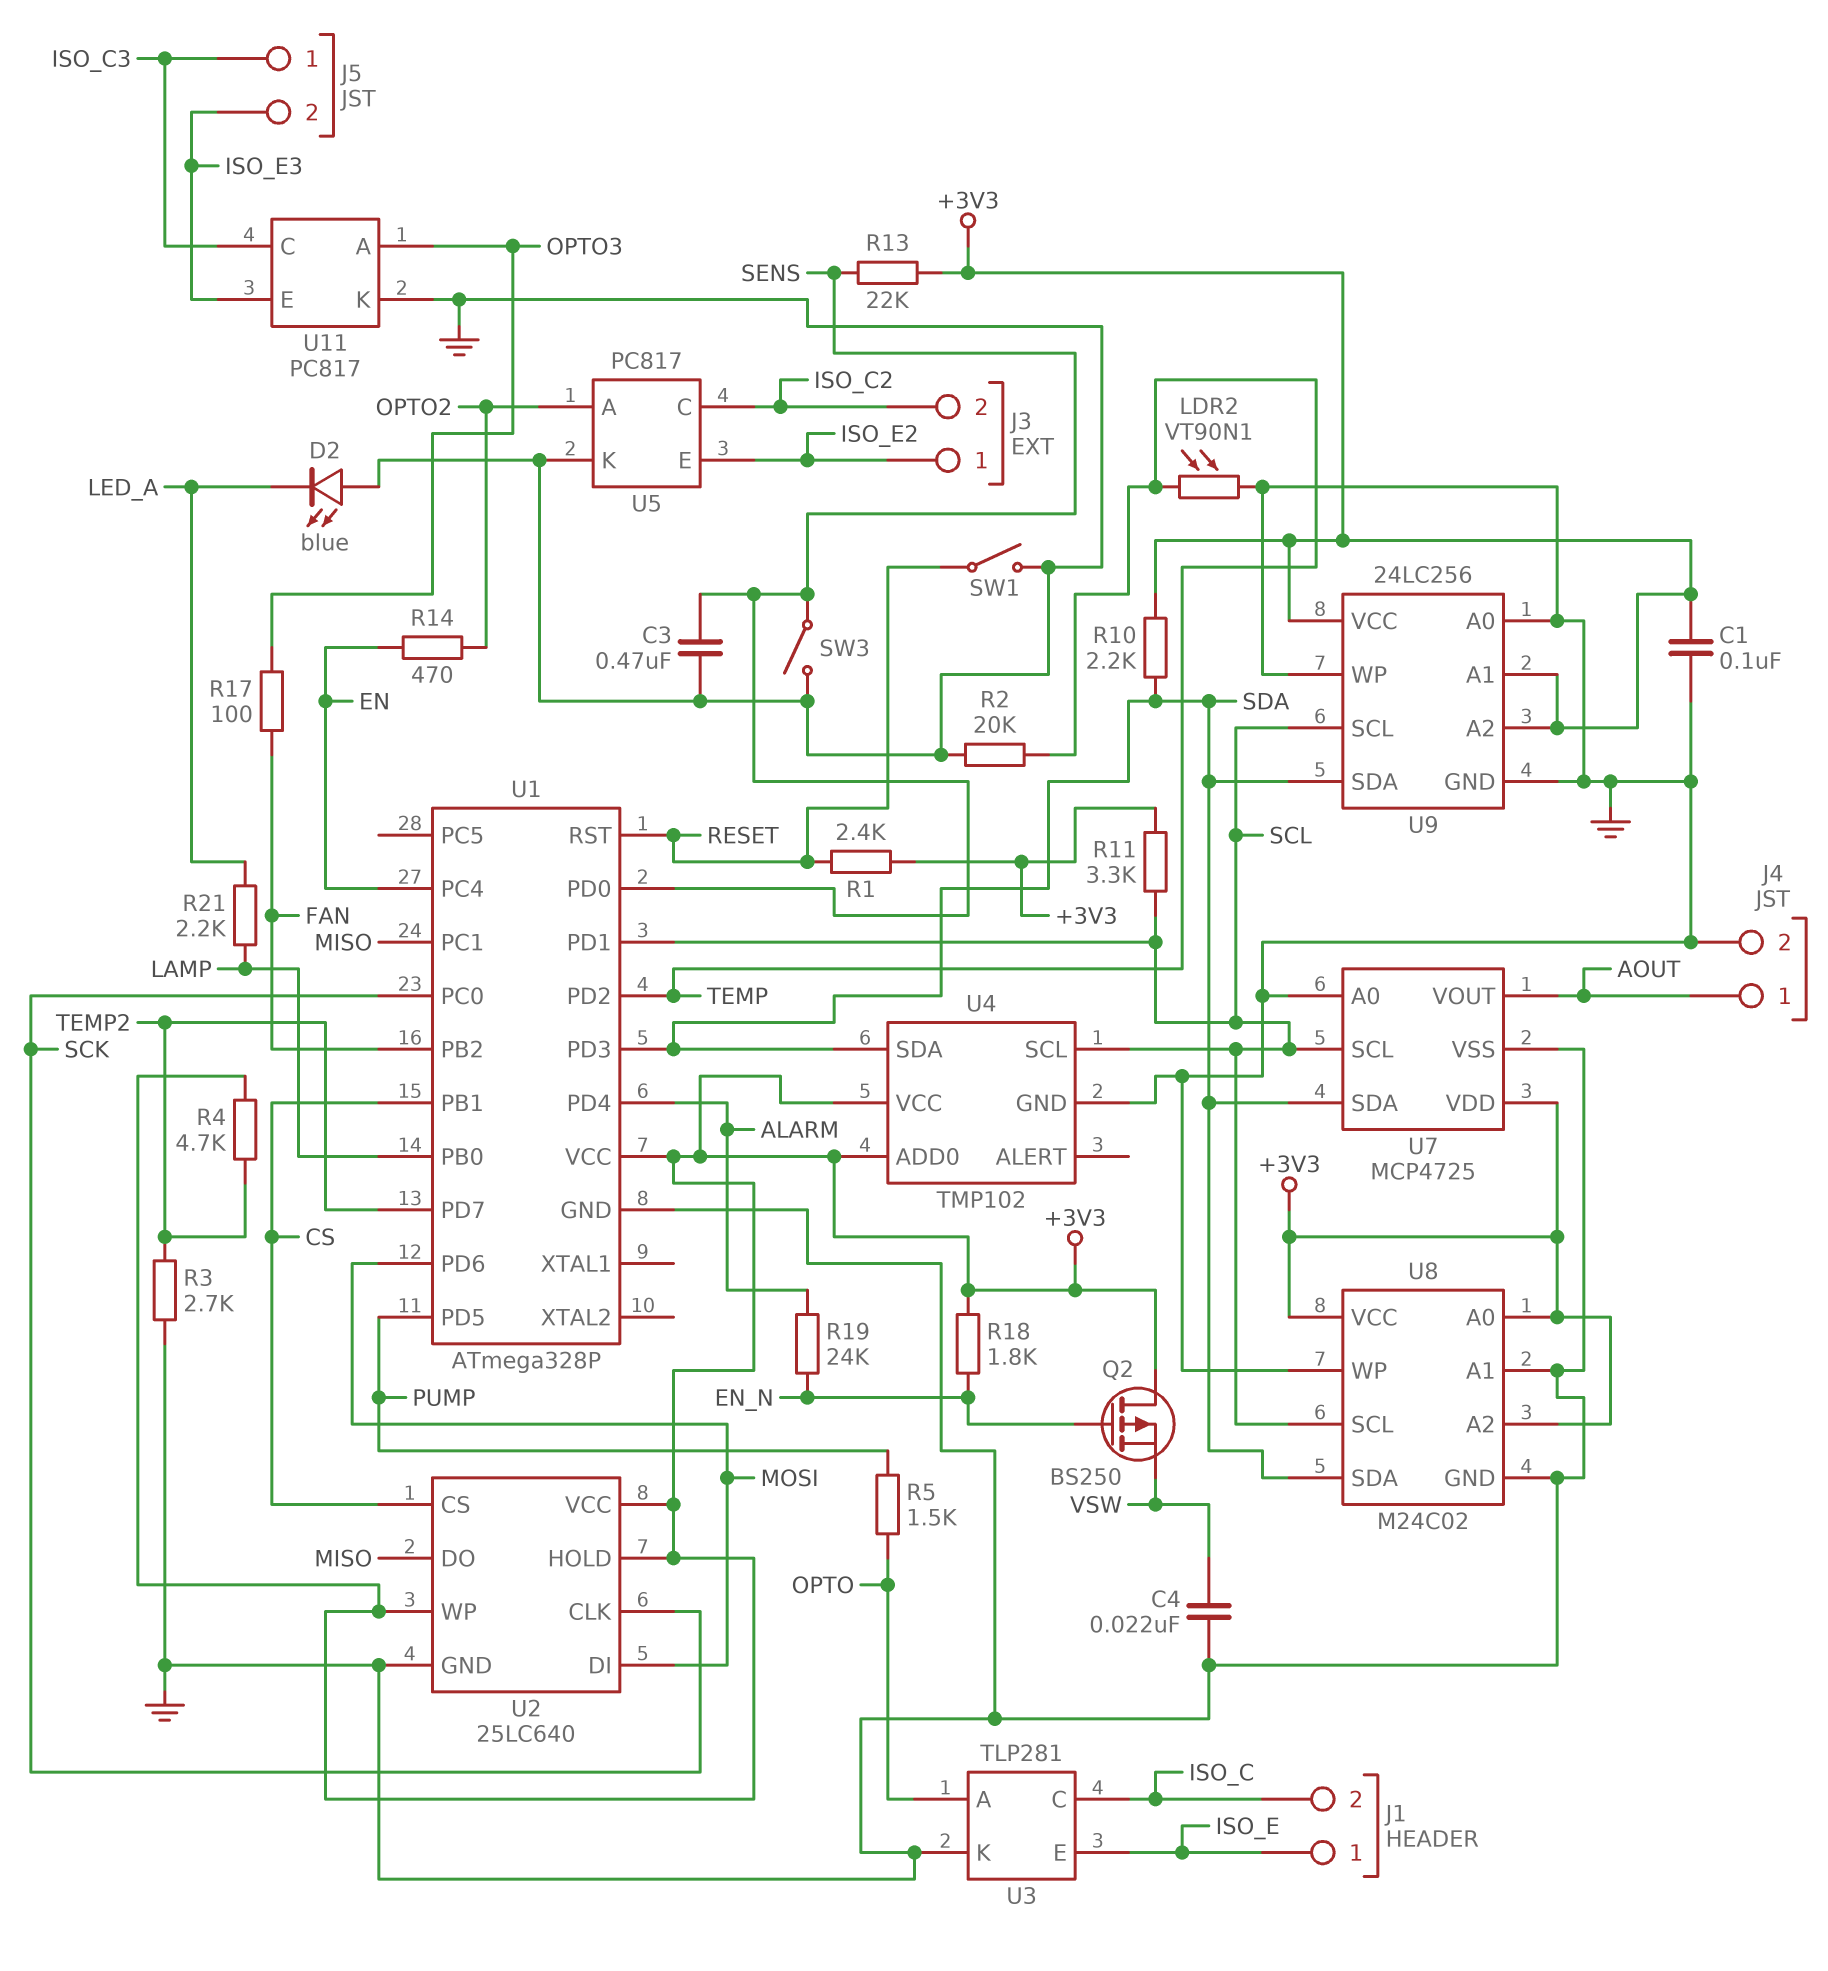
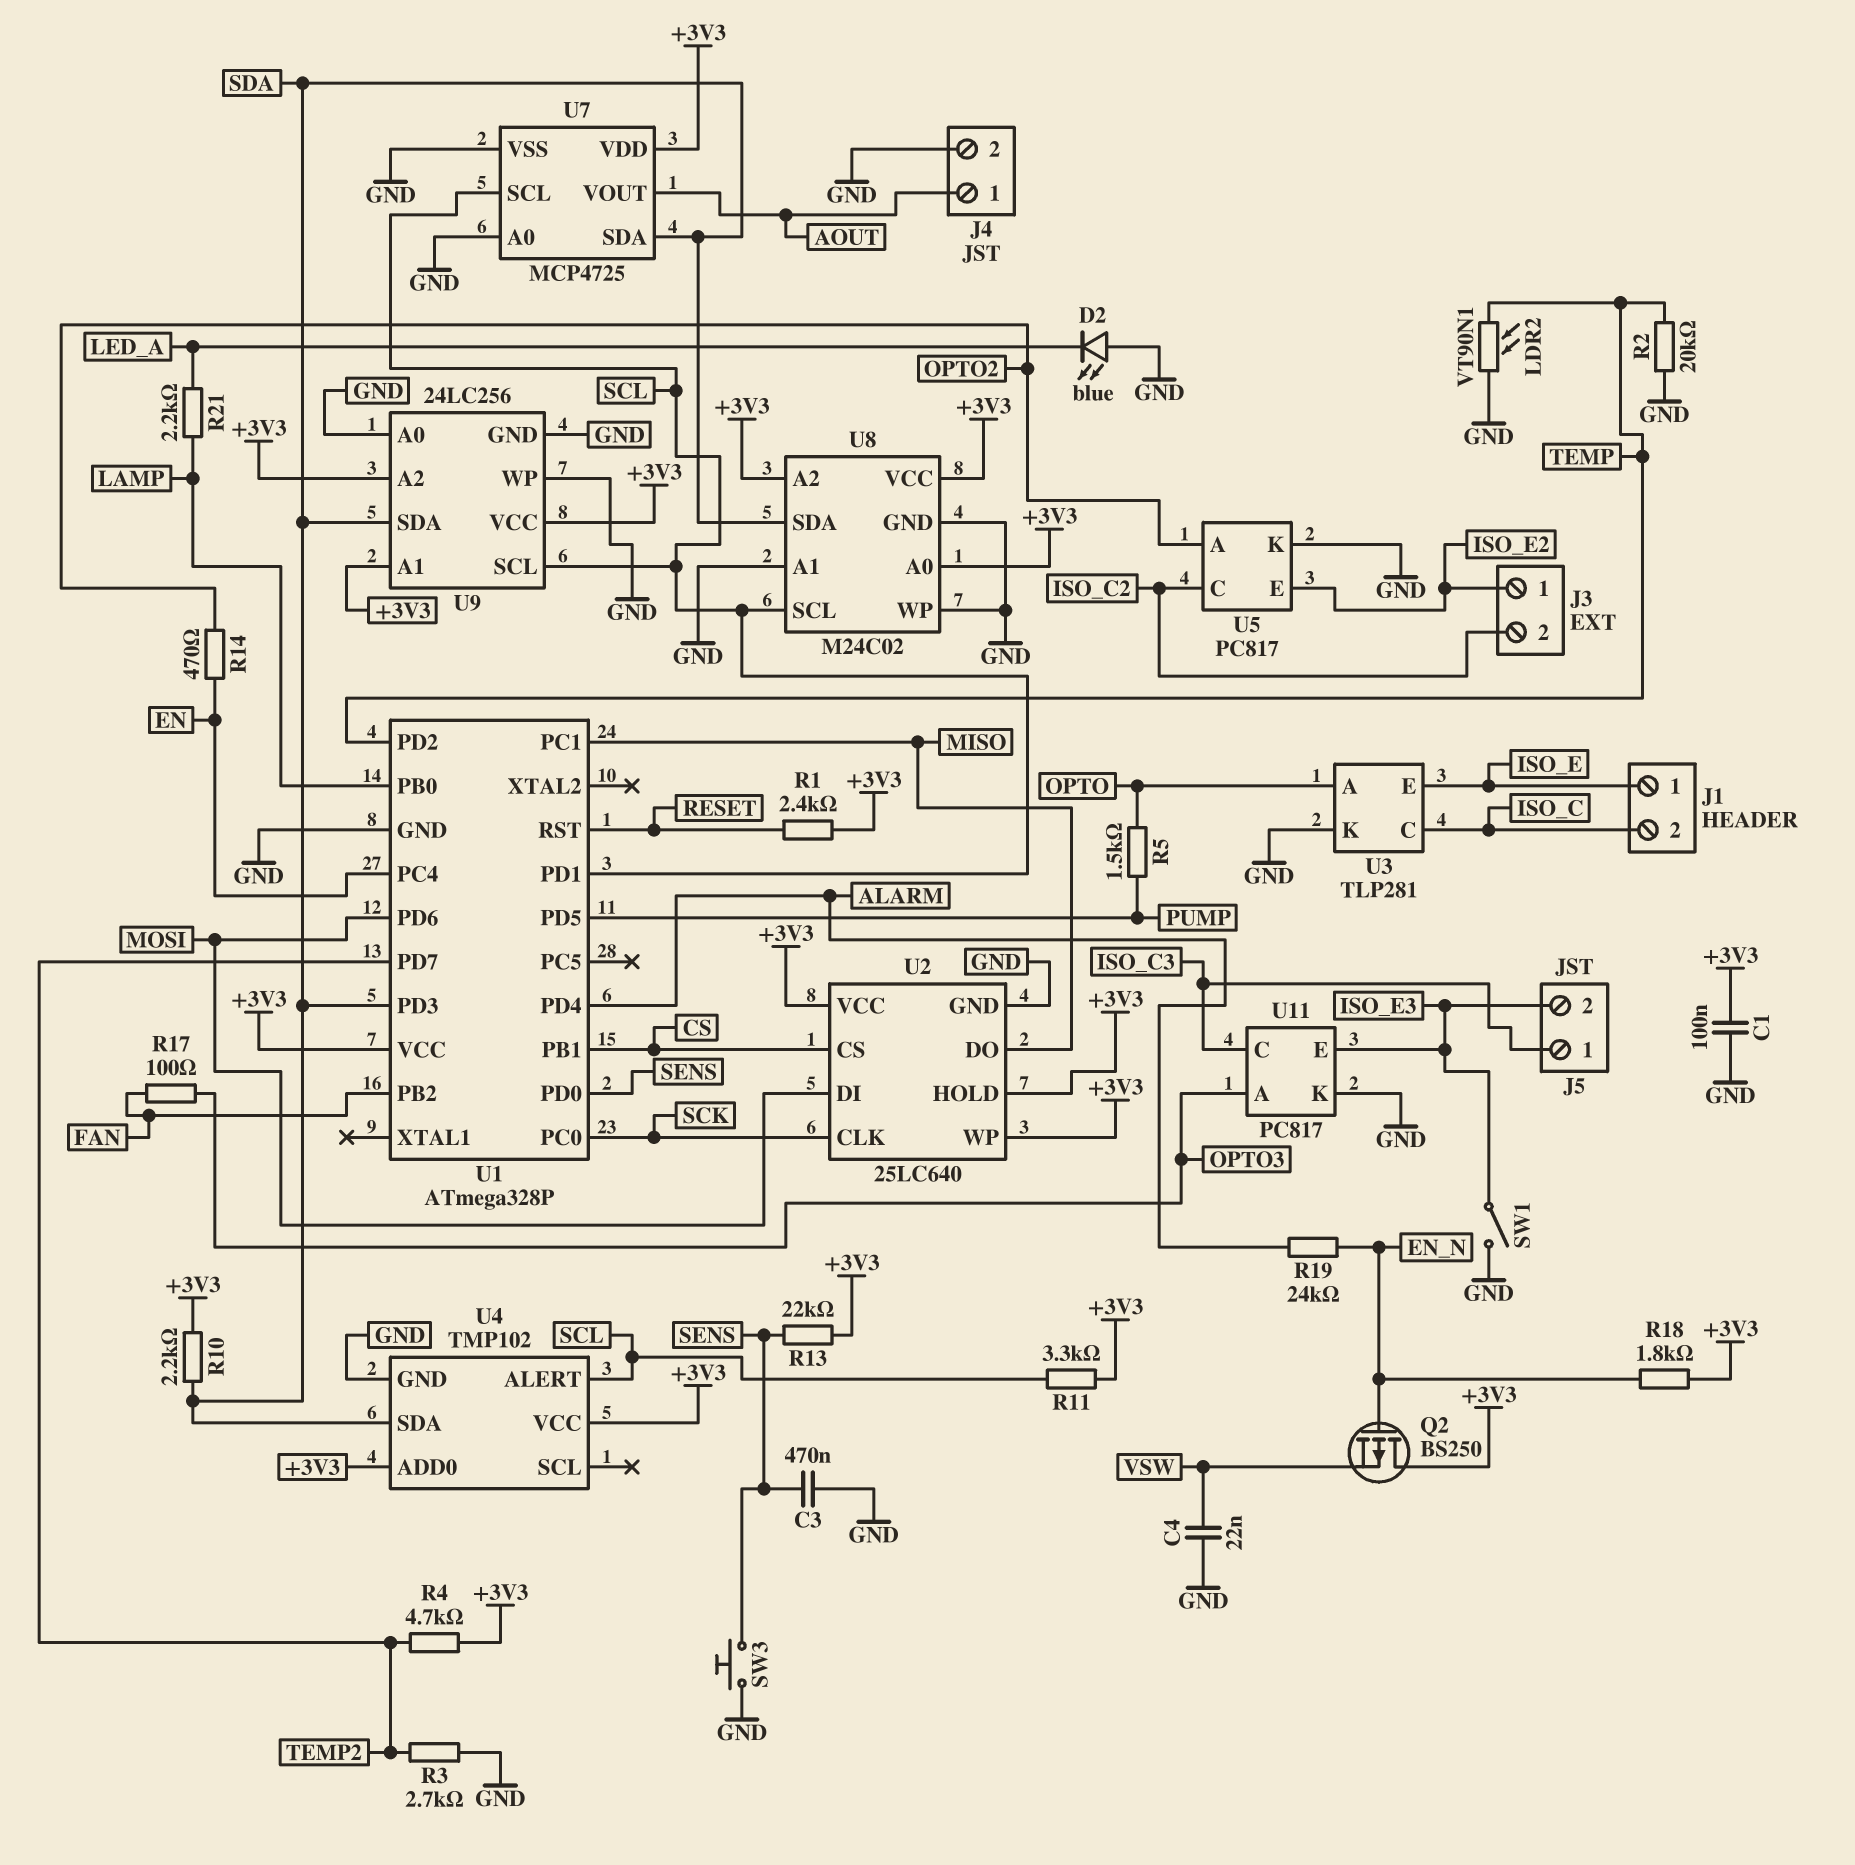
SW1: switch (GND, RESET) -> switch (GND, ISO_E3)
SW3: switch (GND, SENS) -> button (GND, SENS)
U4 pin ALERT: none -> SCL
U4 pin SCL: SCL -> none

